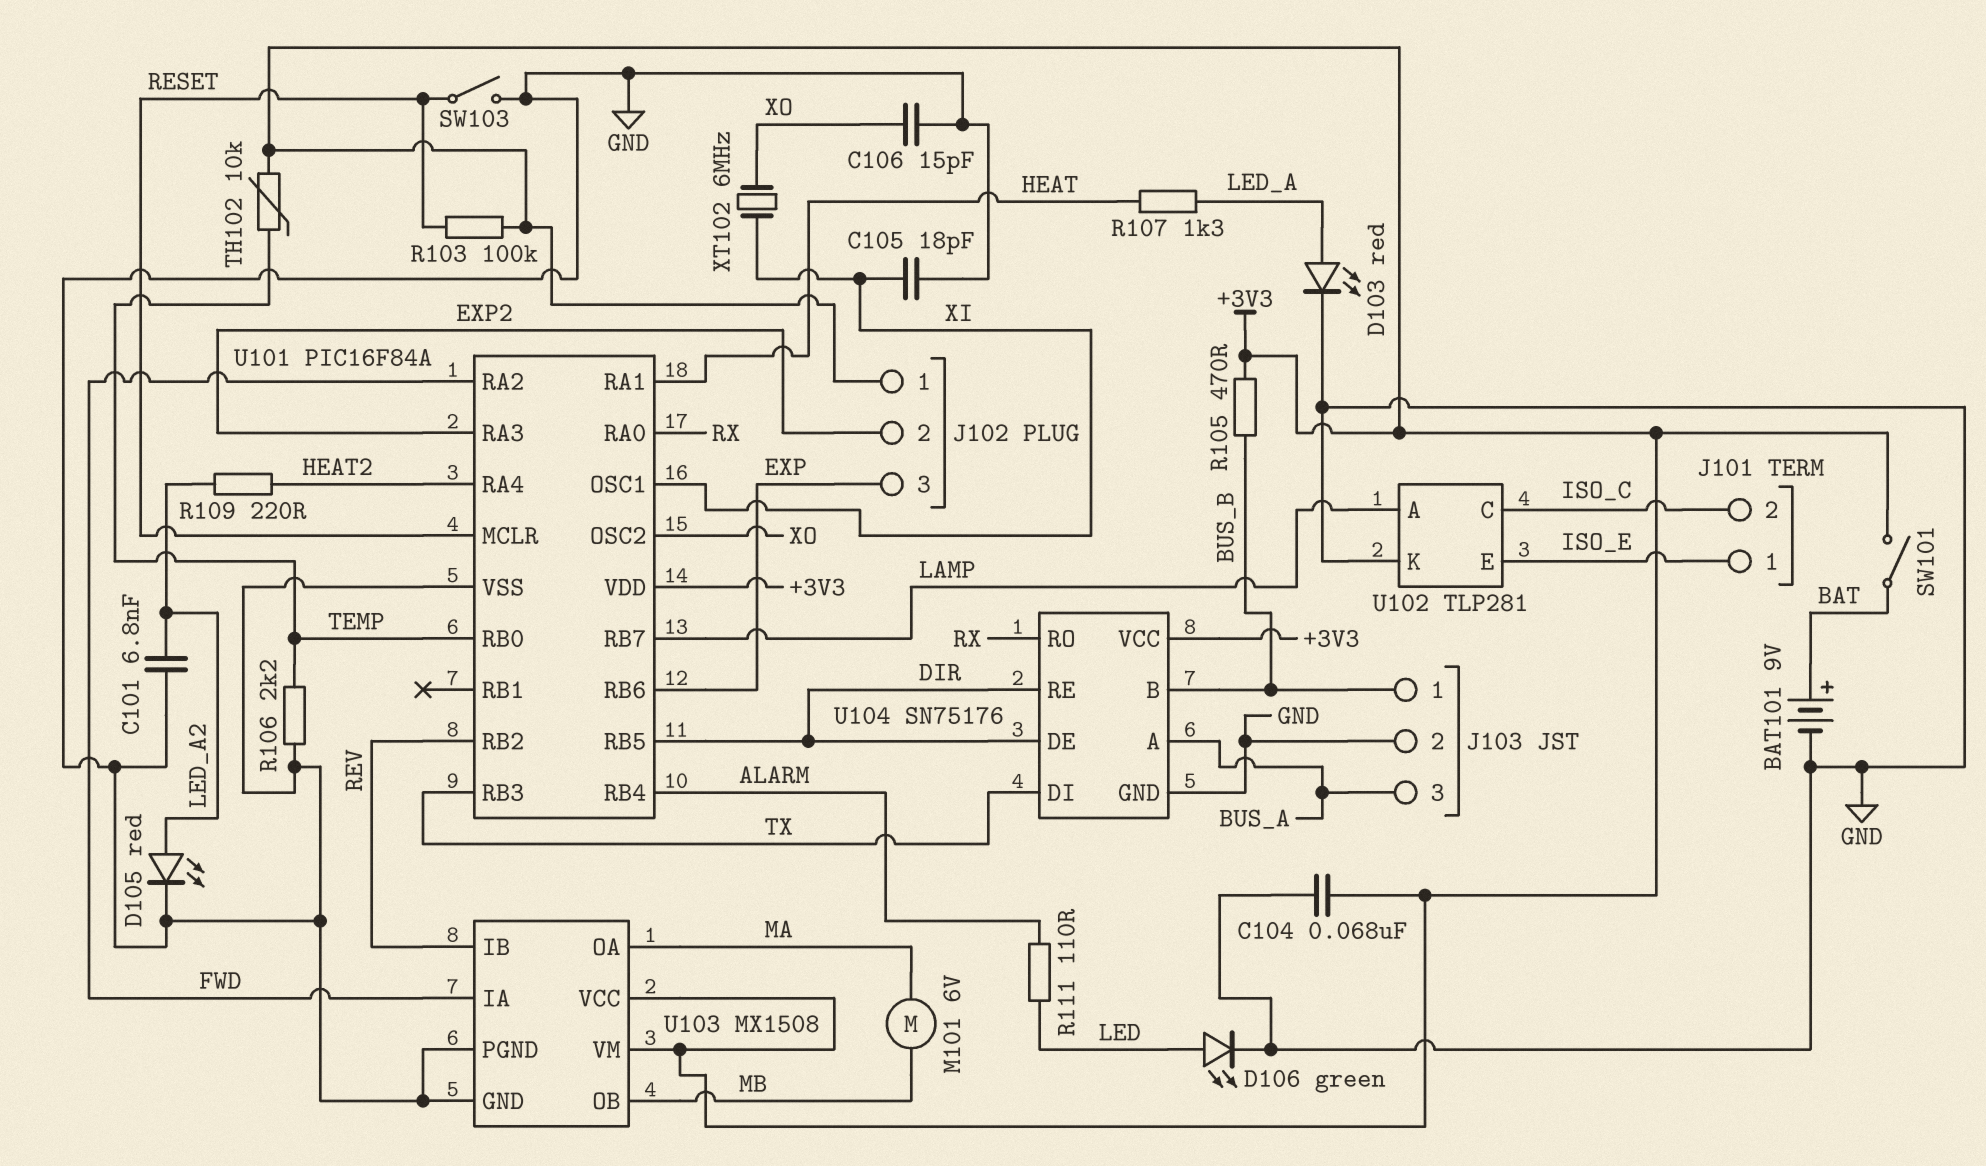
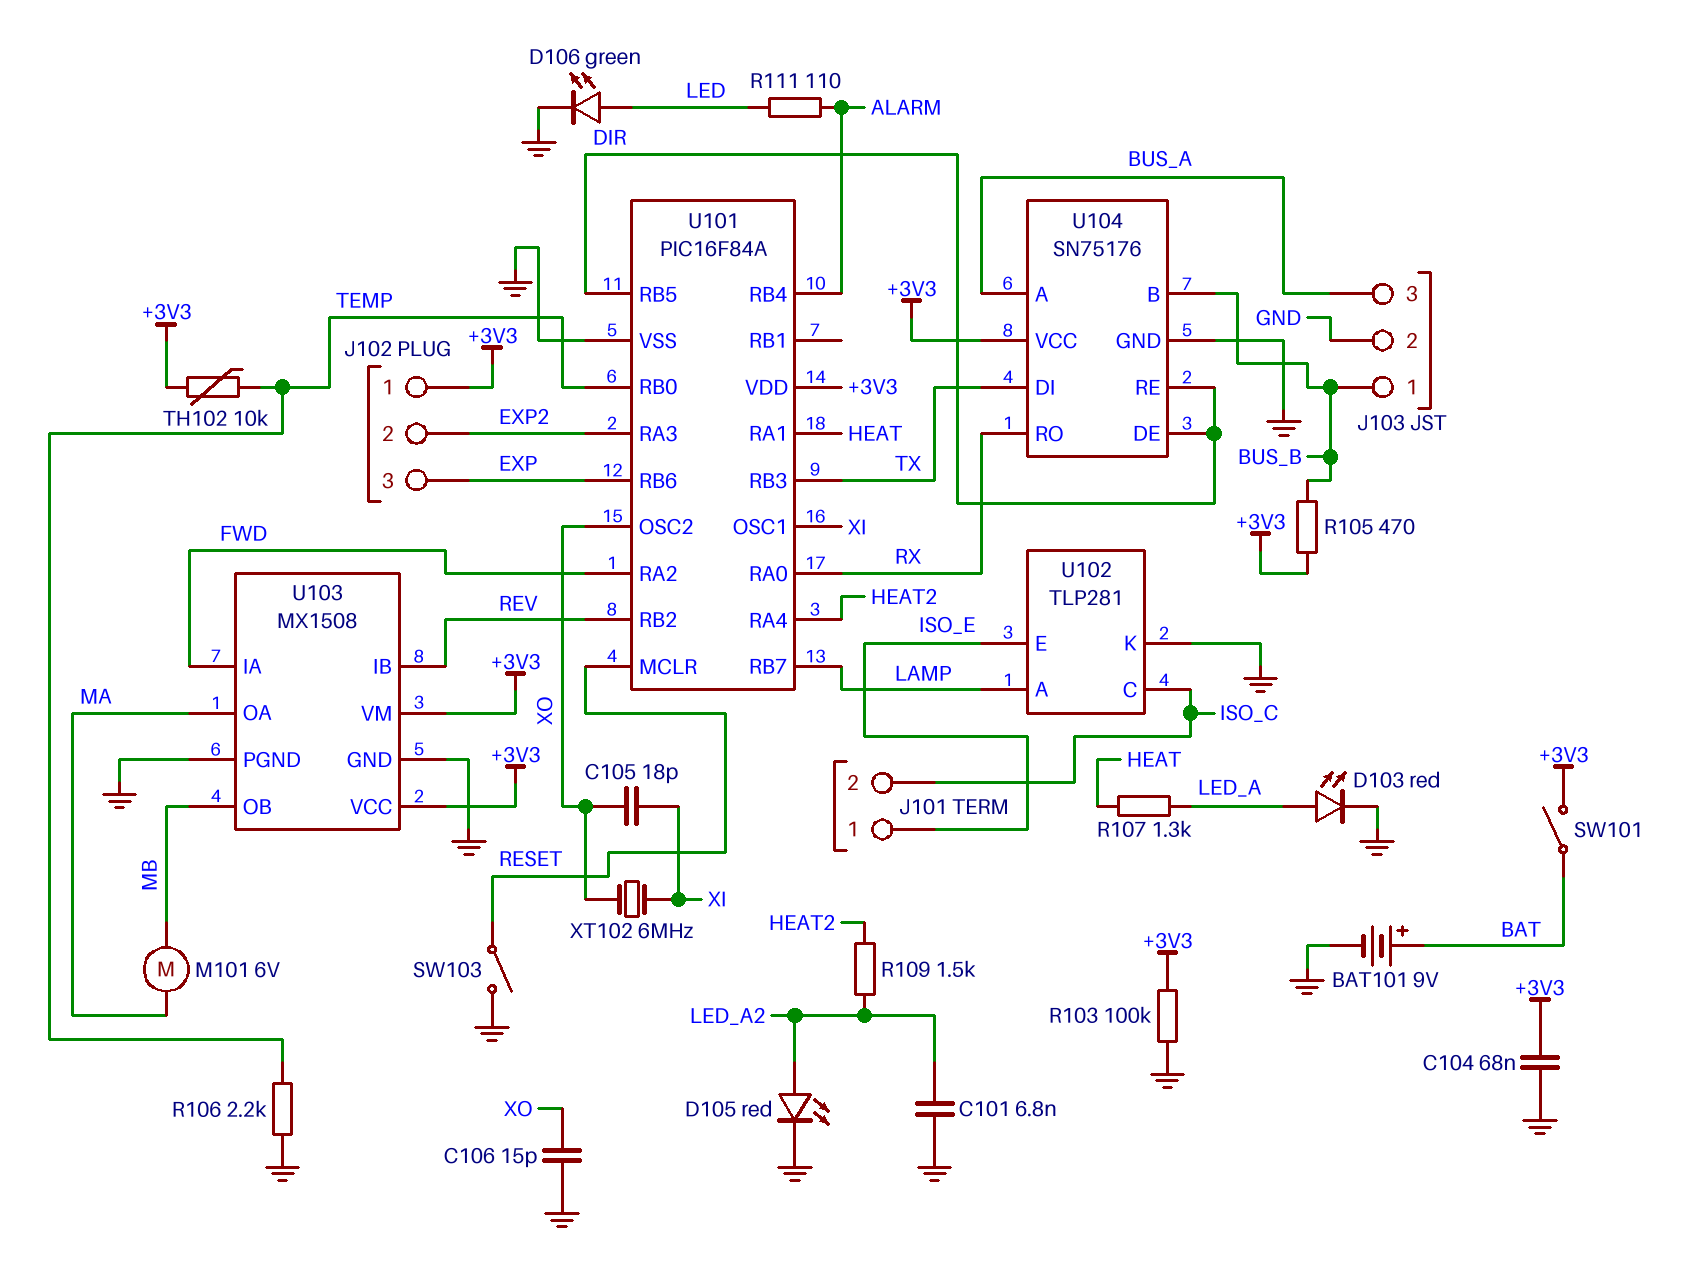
C105: 18pF (GND, XI) -> 18pF (XI, XO)
R103: 100k (+3V3, RESET) -> 100k (+3V3, GND)
R109: 220 (HEAT2, LED_A2) -> 1.5k (HEAT2, LED_A2)

